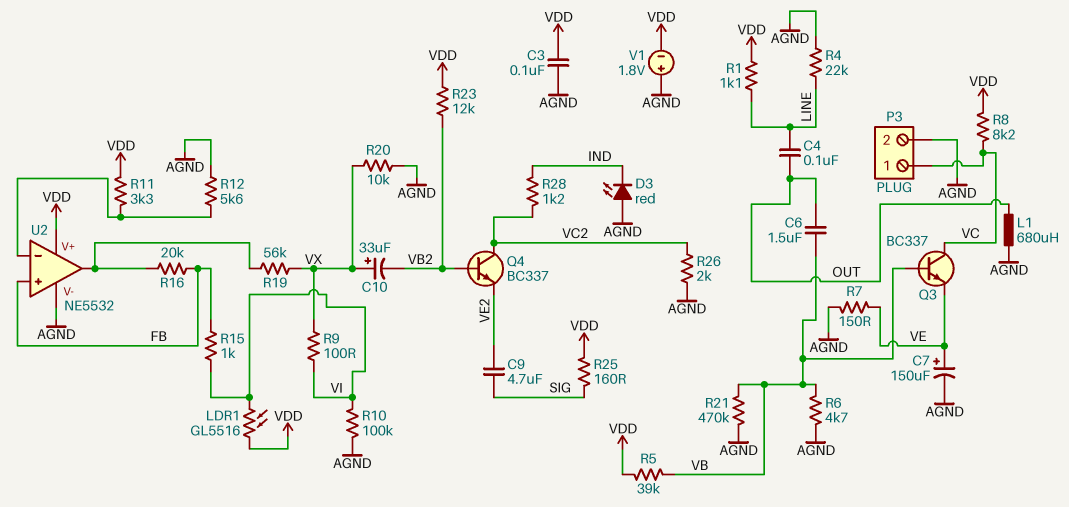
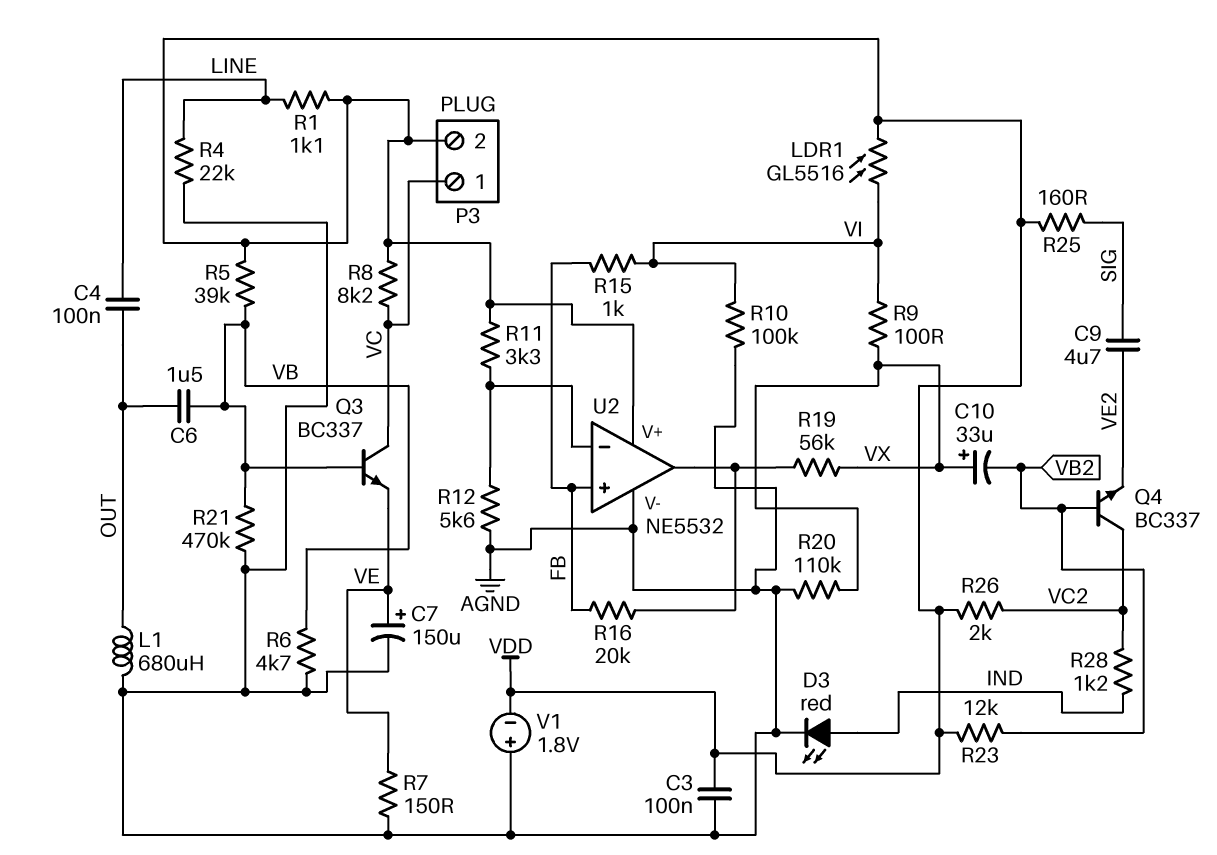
D3: LED red (A AGND, K IND) -> LED red (A IND, K AGND)
P3 pin 2: AGND -> VDD
R20: 10k (AGND, VX) -> 110k (AGND, VX)
R26: 2k (AGND, VC2) -> 2k (VC2, VDD)

